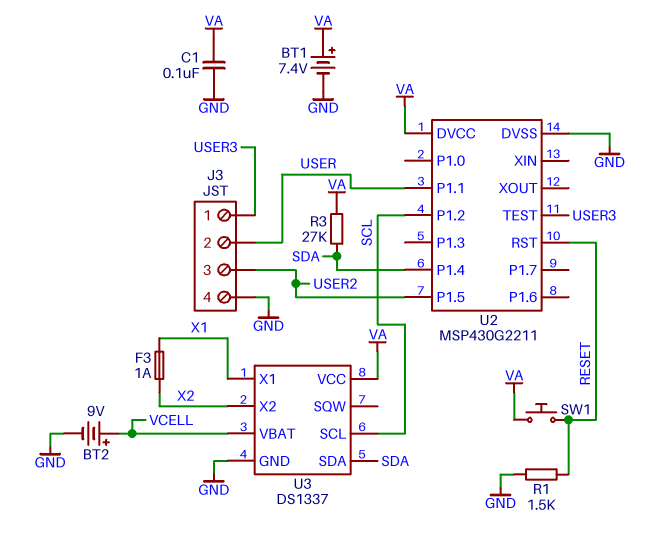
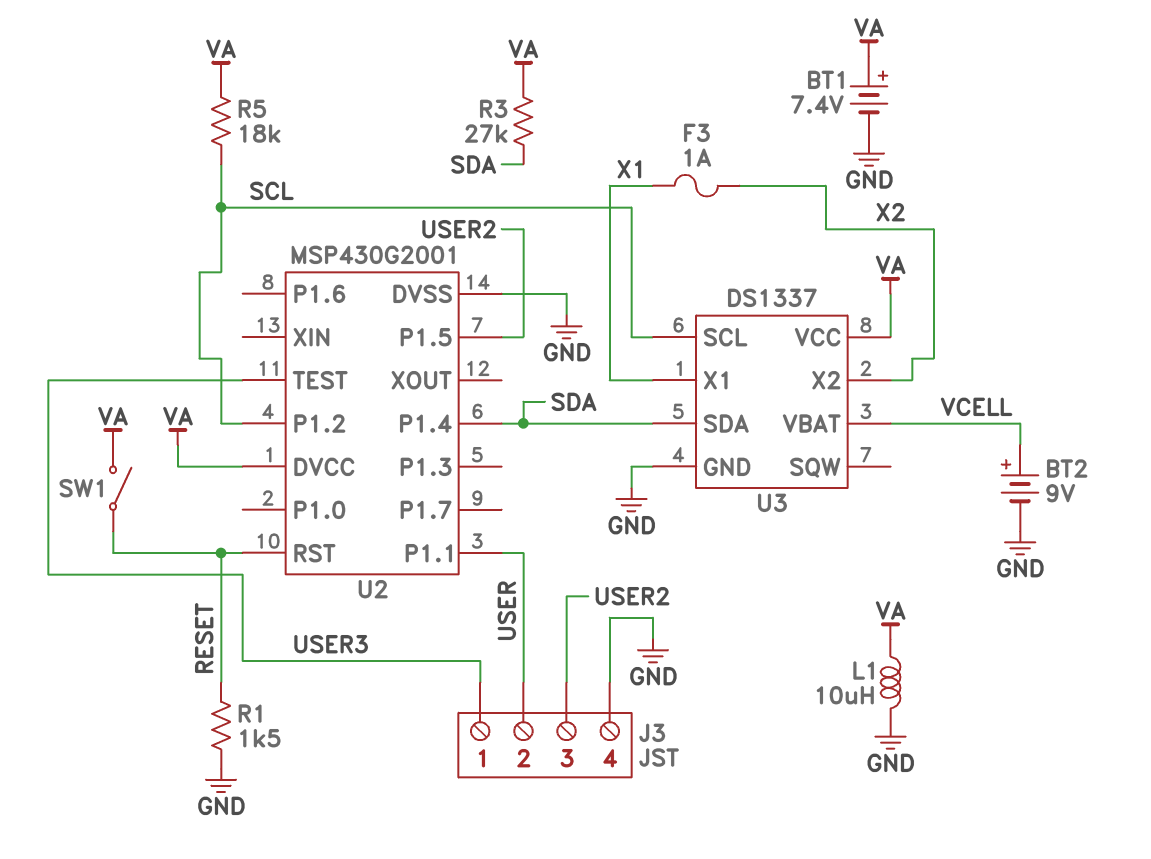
C1: 100nF (GND, VA) -> none
L1: none -> 10uH (GND, VA)
R5: none -> 18k (SCL, VA)
SW1: button (RESET, VA) -> switch (RESET, VA)
U2: MSP430G2211 -> MSP430G2001

